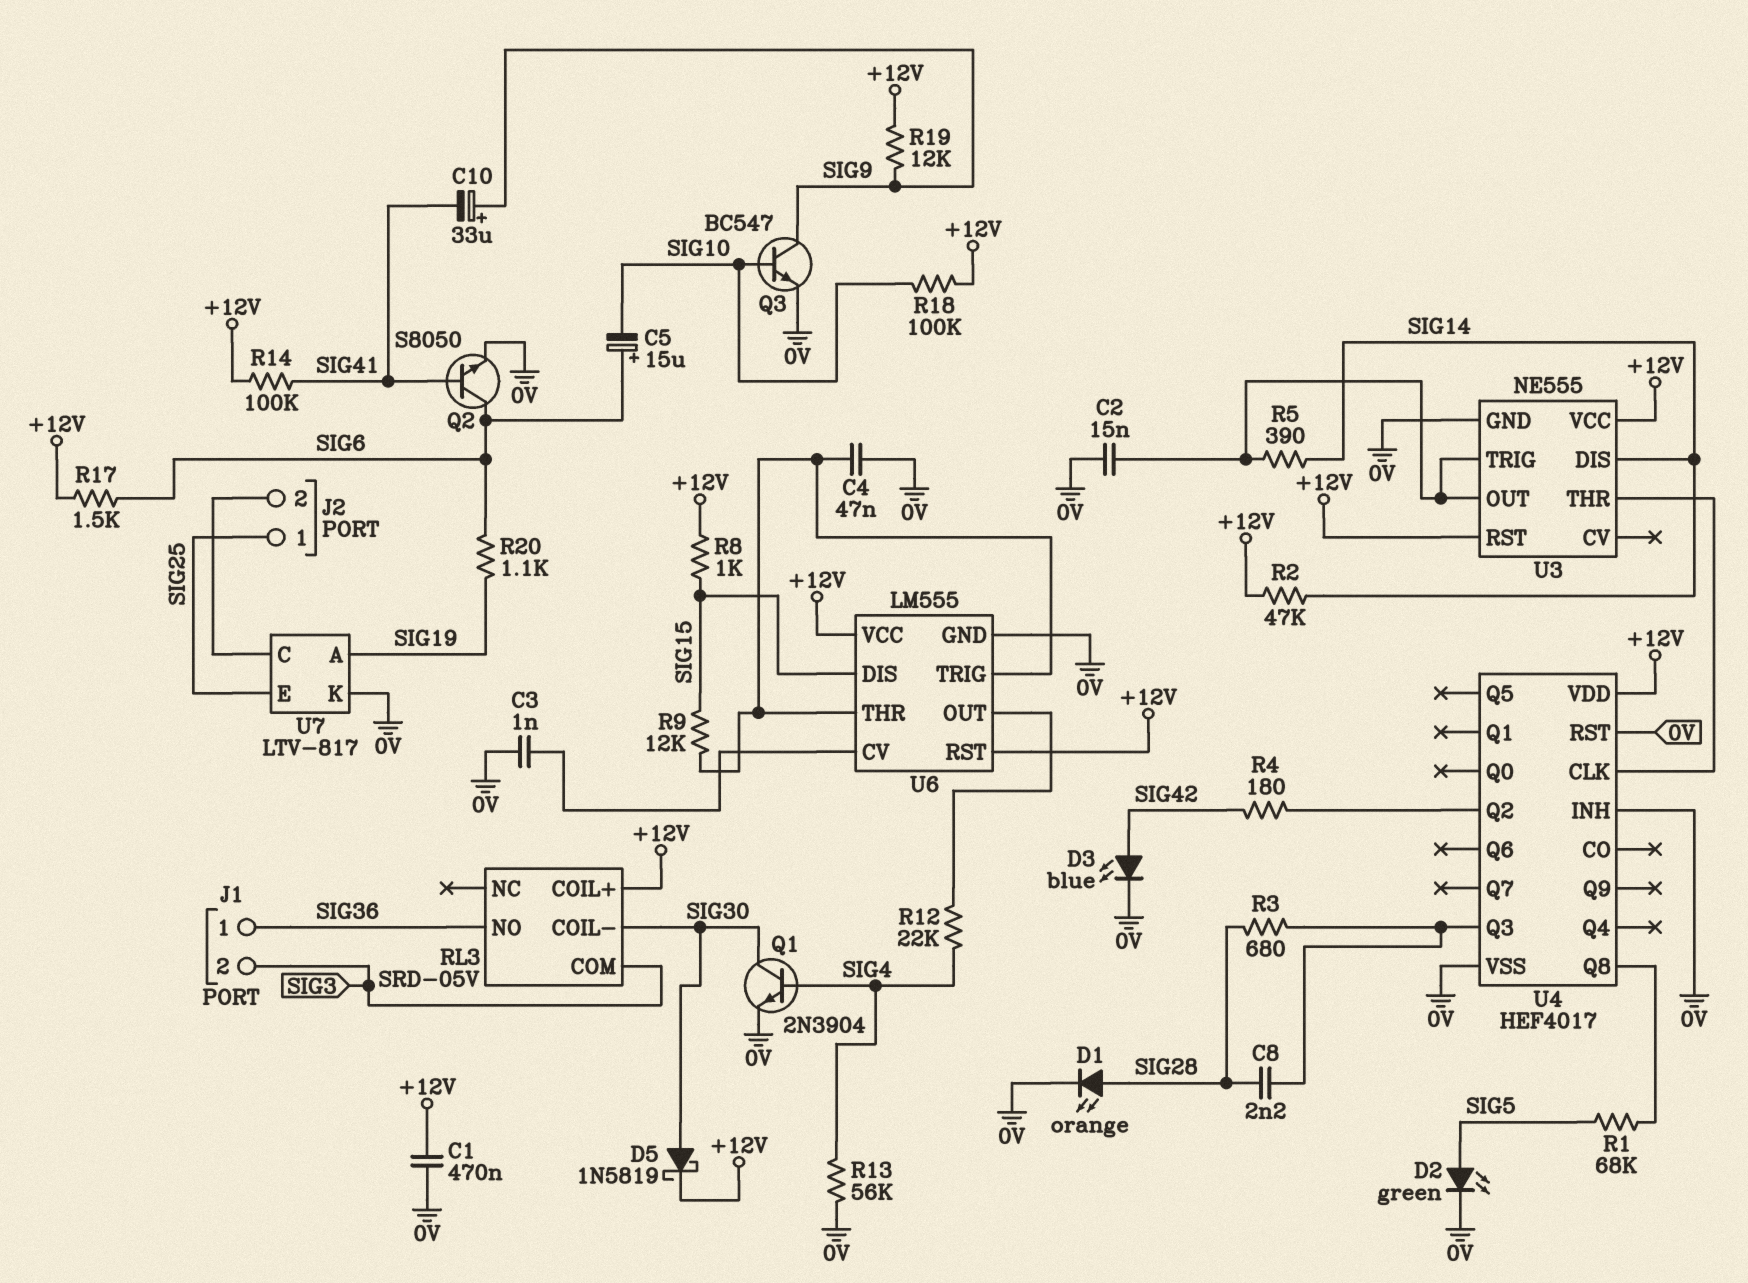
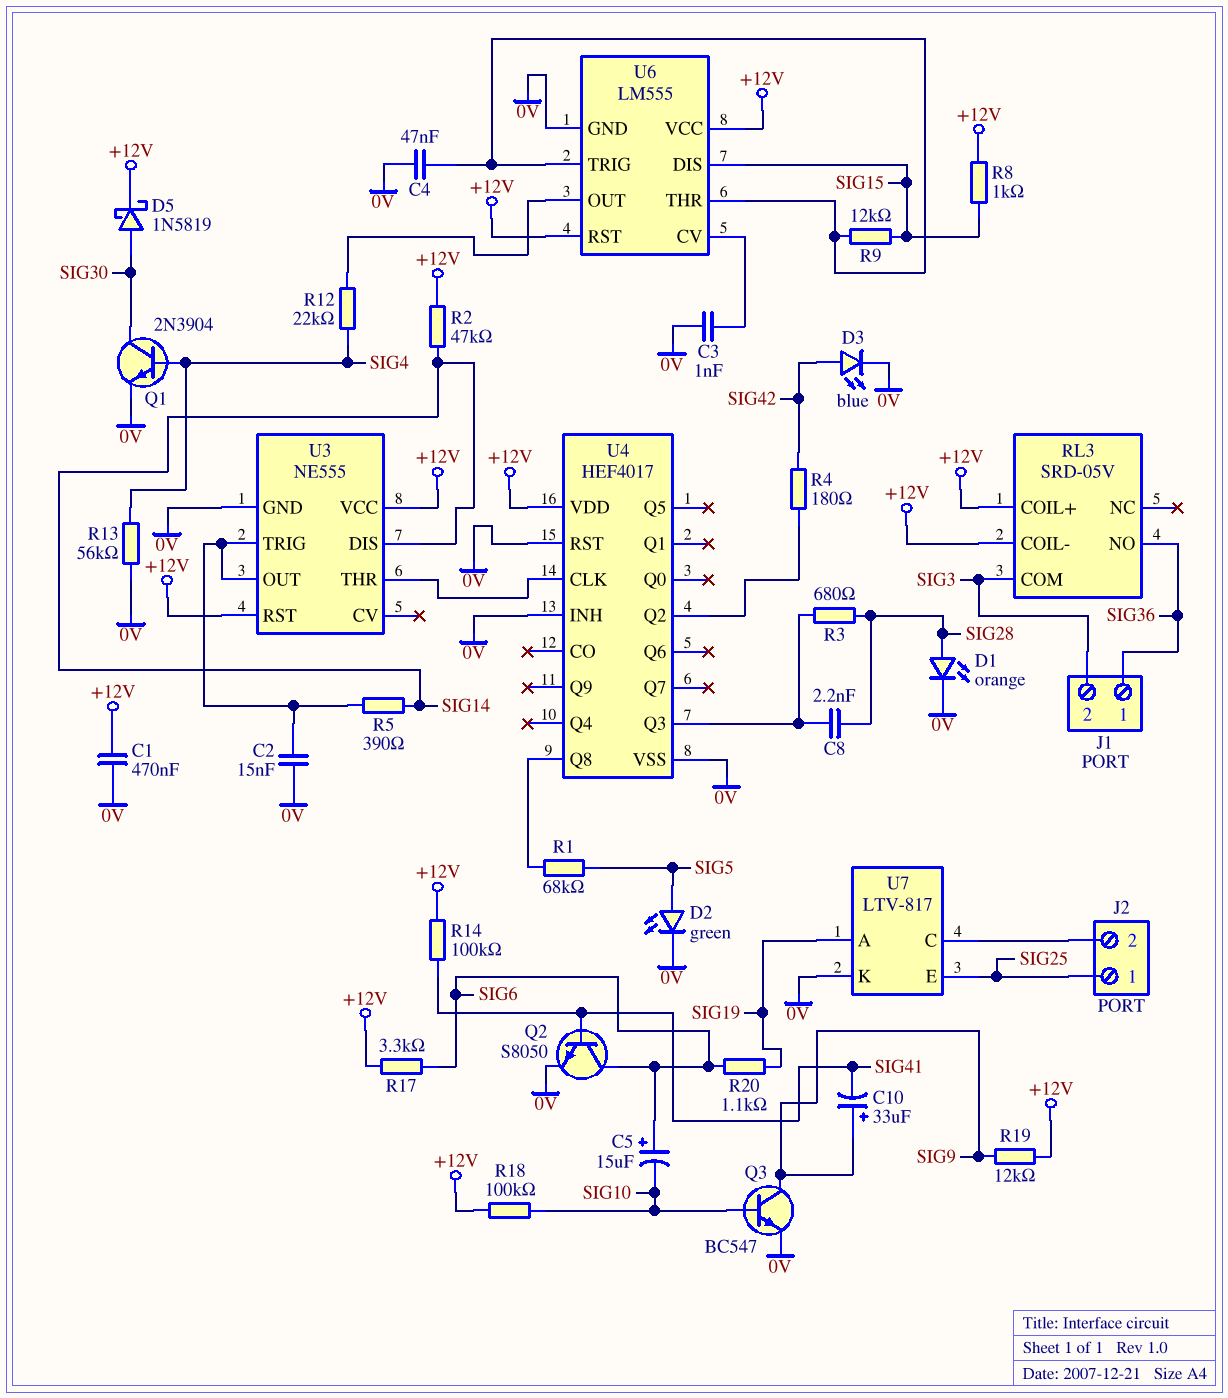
R17: 1.5k (+12V, SIG6) -> 3.3k (+12V, SIG6)
RL3 pin COIL-: SIG30 -> +12V

